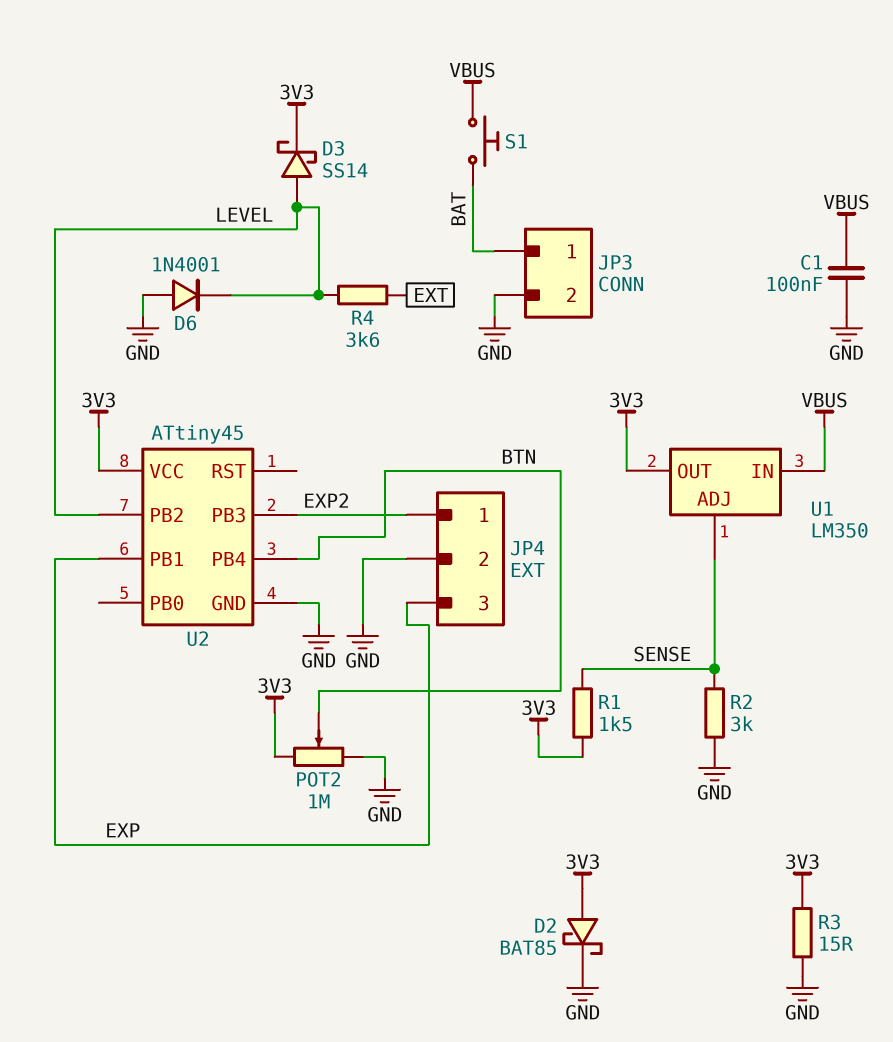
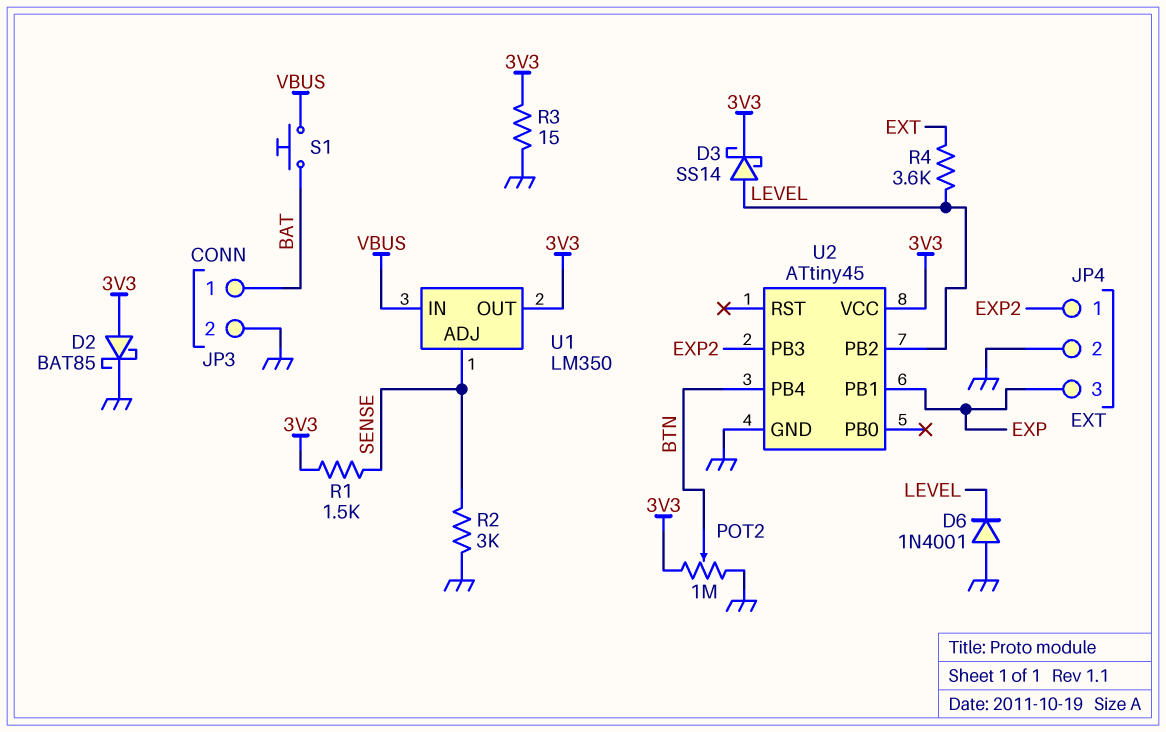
C1: 100nF (GND, VBUS) -> none

